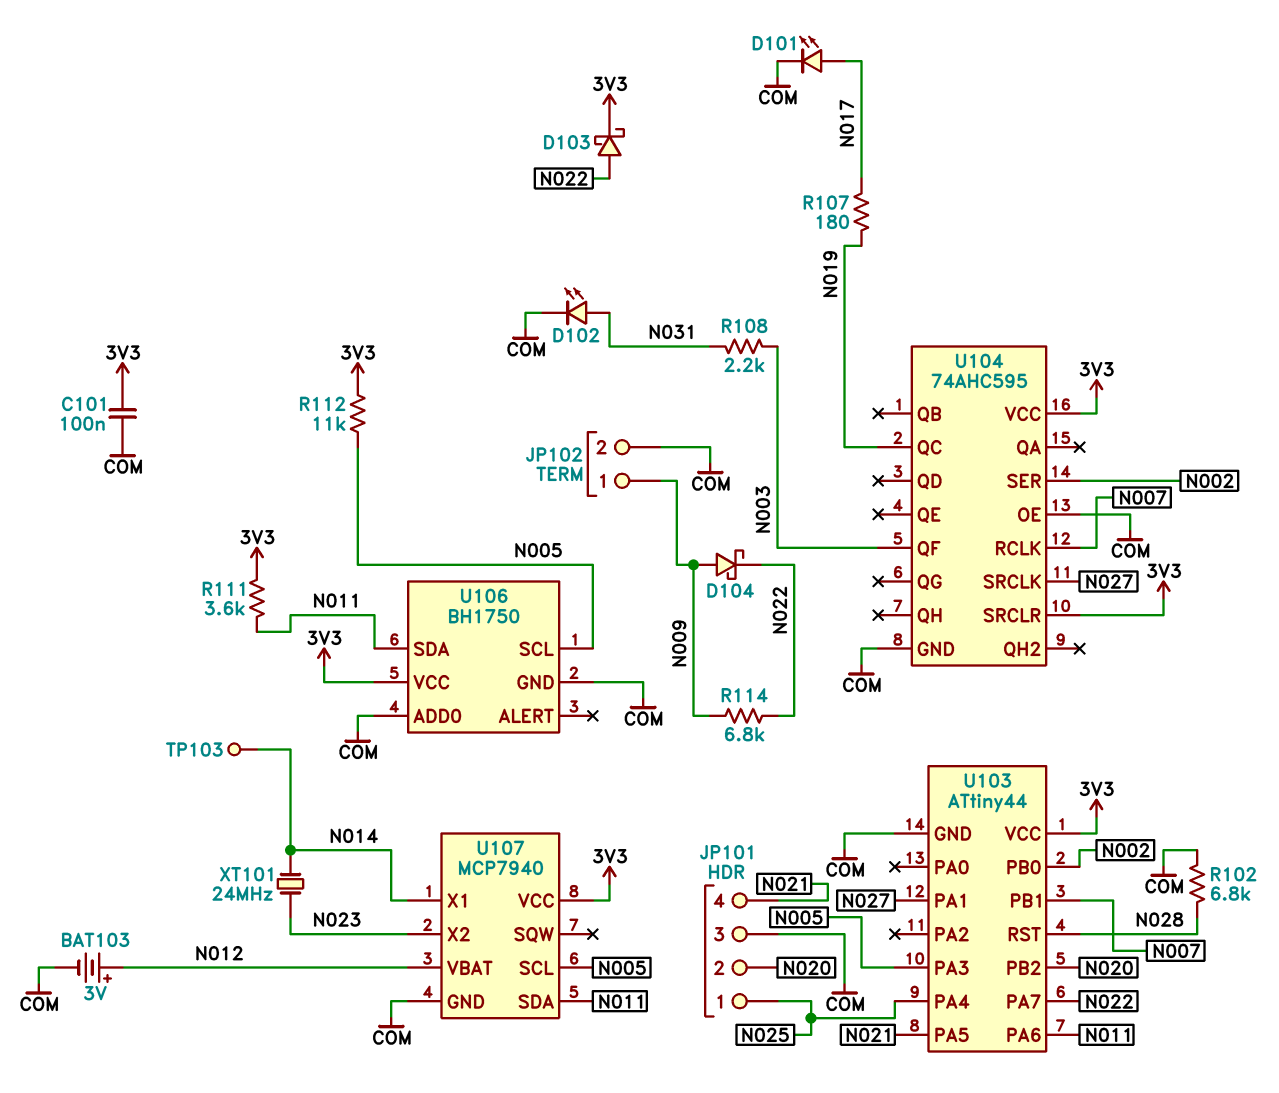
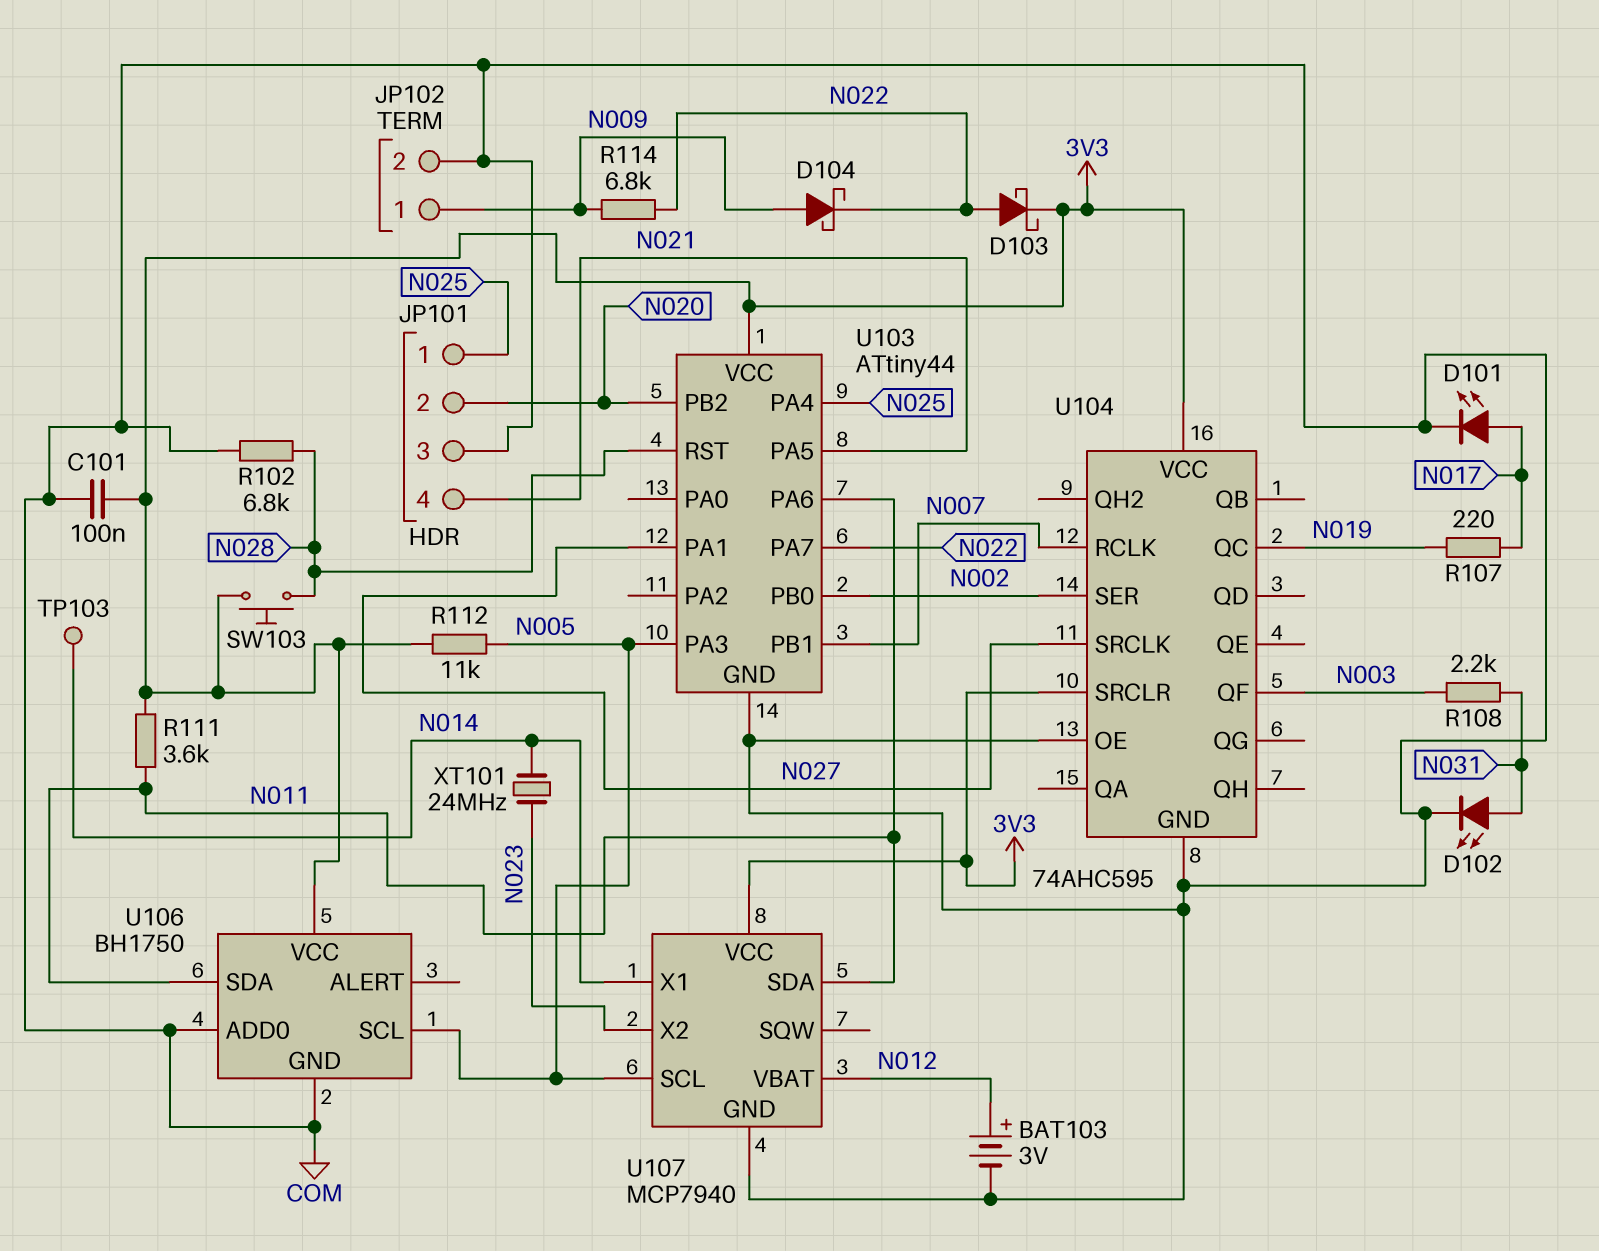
R107: 180 (N017, N019) -> 220 (N017, N019)
SW103: none -> button (3V3, N028)

